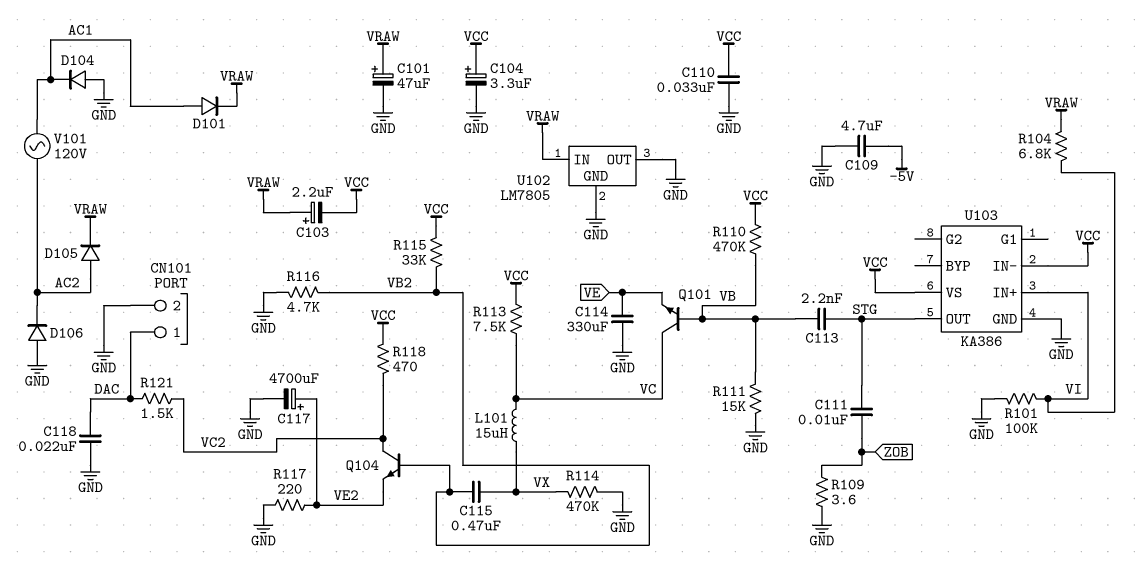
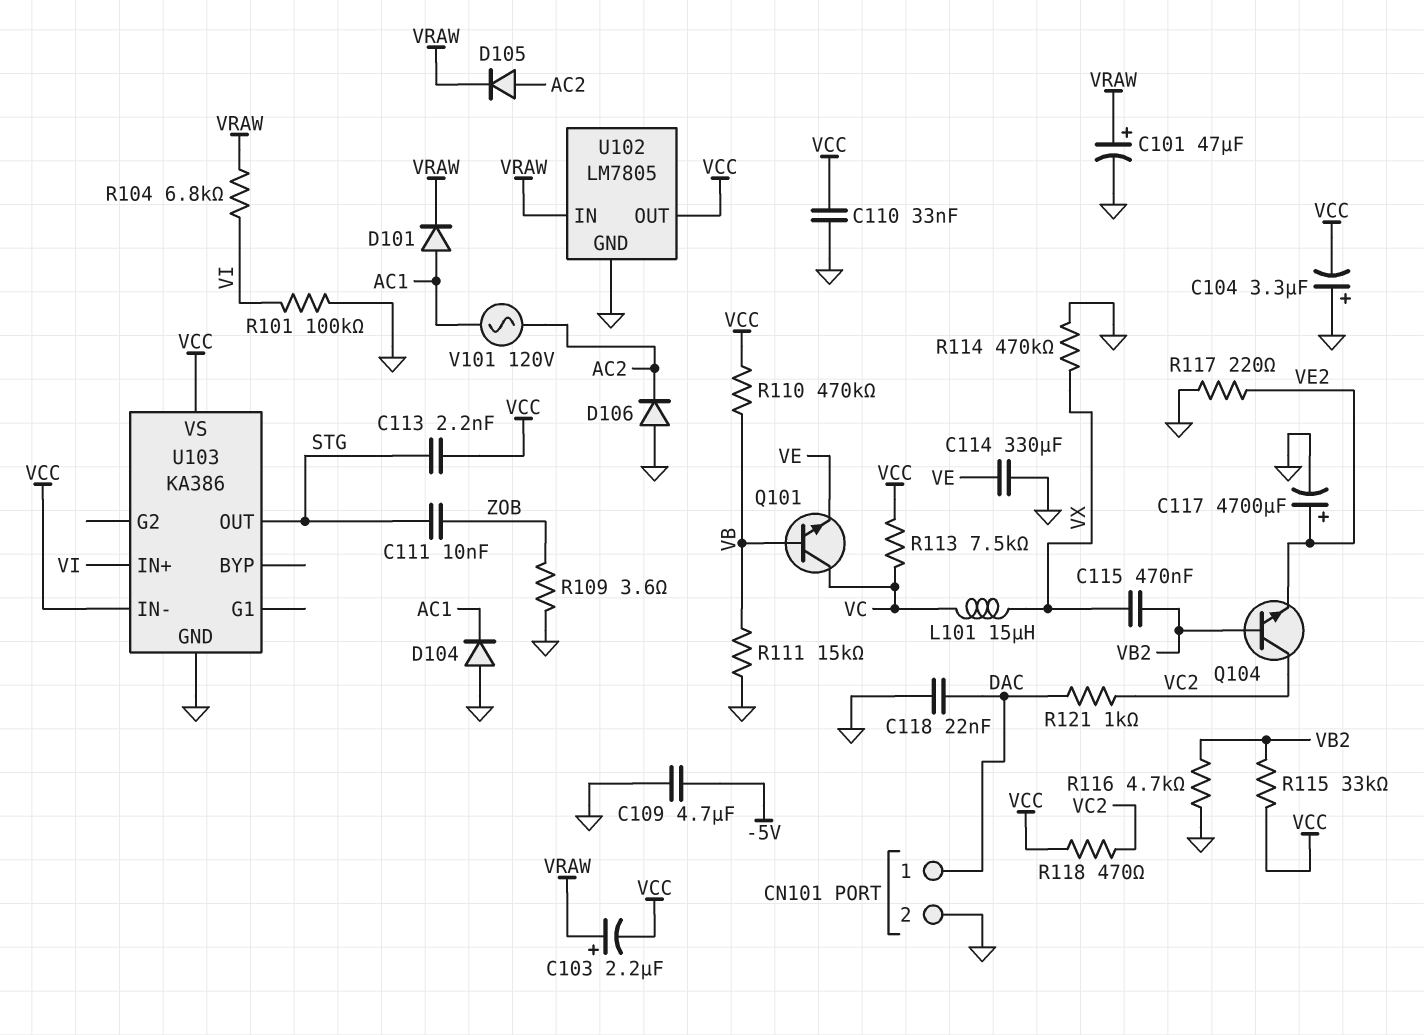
C104: 3.3uF (plus VCC, minus GND) -> 3.3uF (plus GND, minus VCC)
C113: 2.2nF (STG, VB) -> 2.2nF (STG, VCC)
R121: 1.5k (DAC, VC2) -> 1k (DAC, VC2)
U102 pin OUT: GND -> VCC

